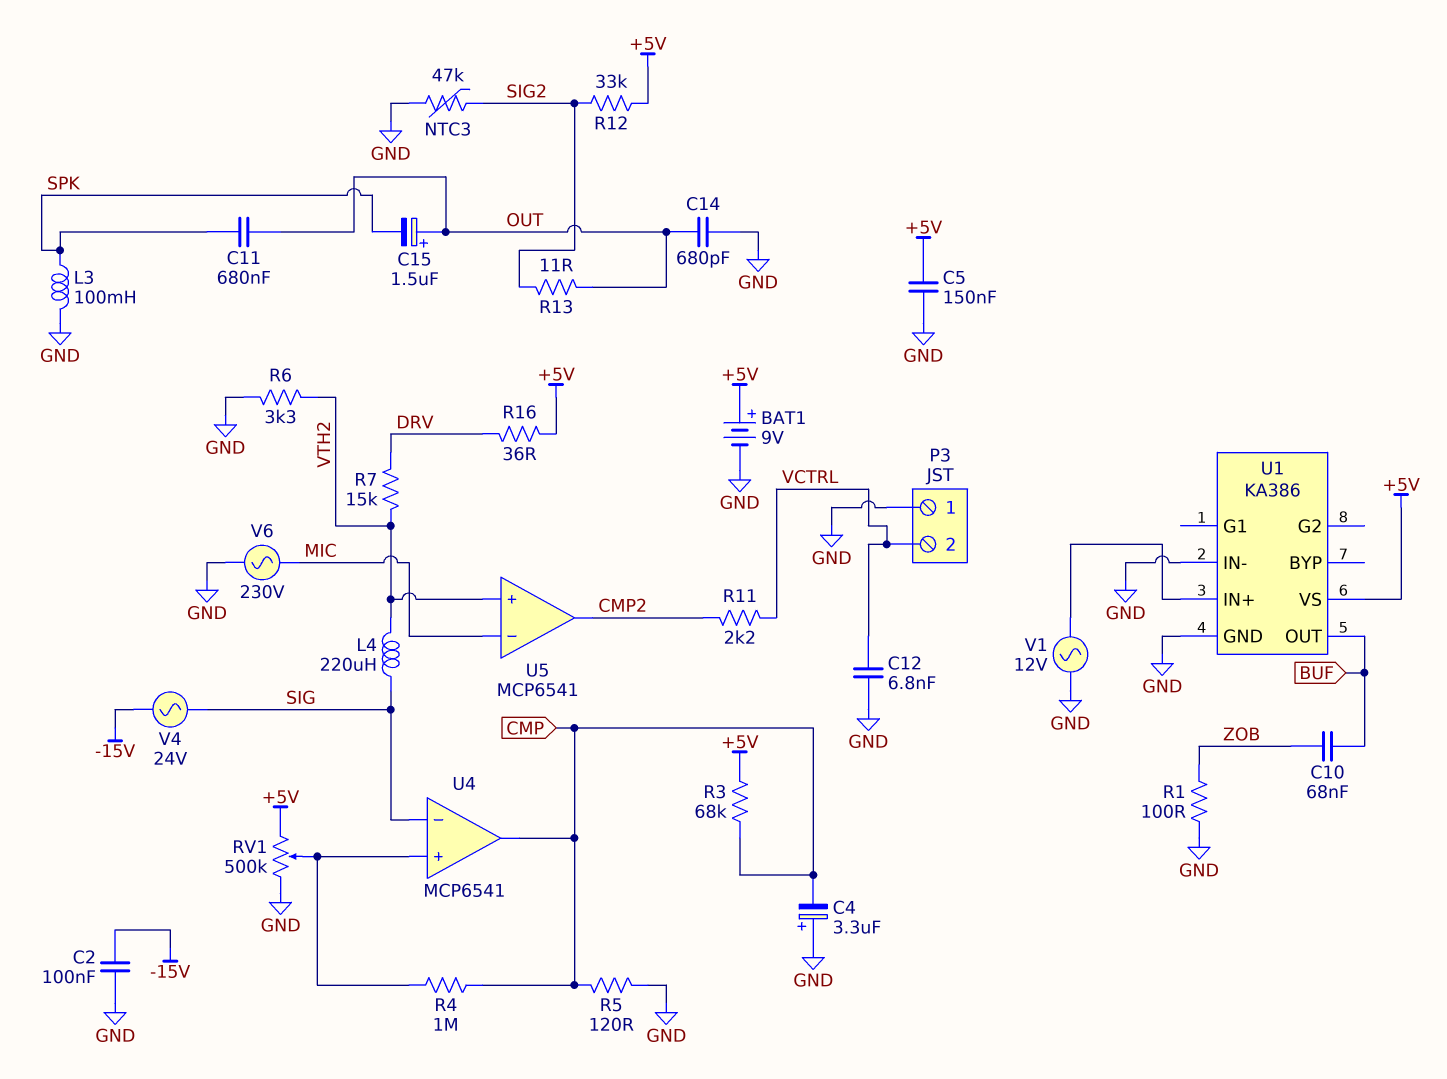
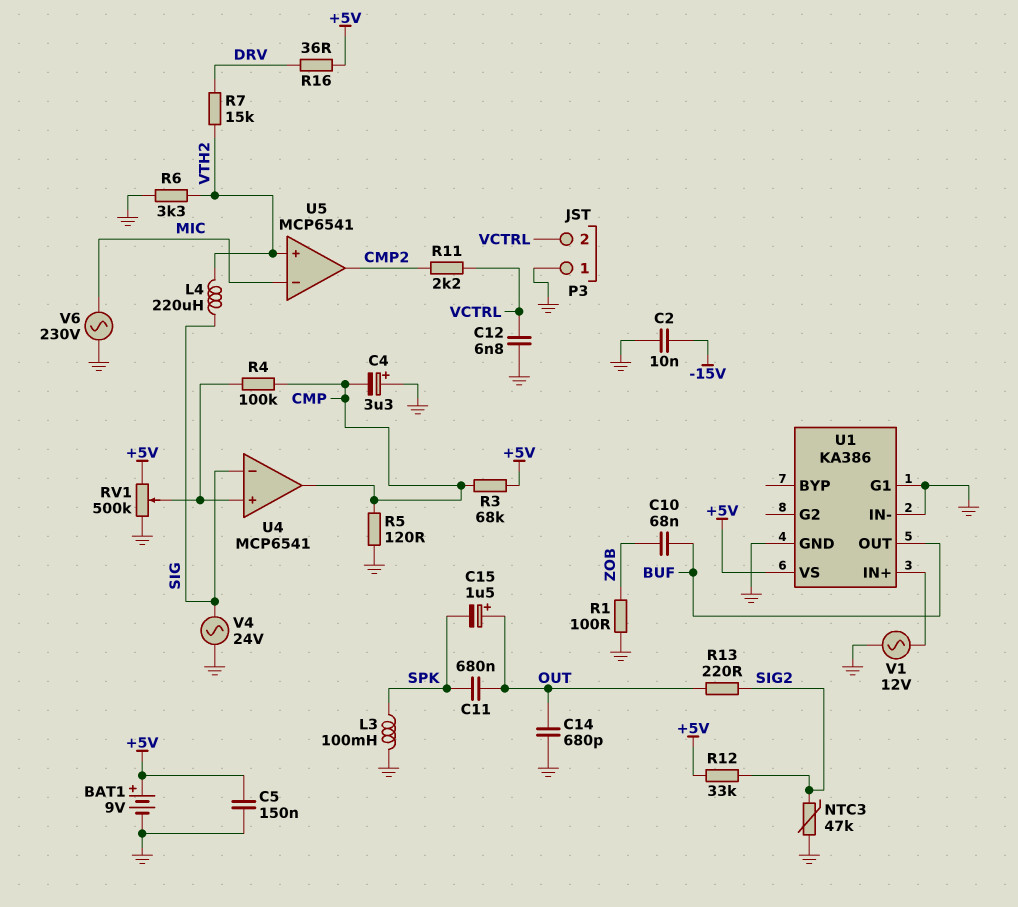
C2: 100nF (-15V, GND) -> 10nF (-15V, GND)
R4: 1M (CMP, U4/in+) -> 100k (CMP, U4/in+)
R13: 11 (OUT, SIG2) -> 220 (OUT, SIG2)
U1 pin G1: none -> GND
V4: AC 24V (-15V, SIG) -> AC 24V (GND, SIG)

